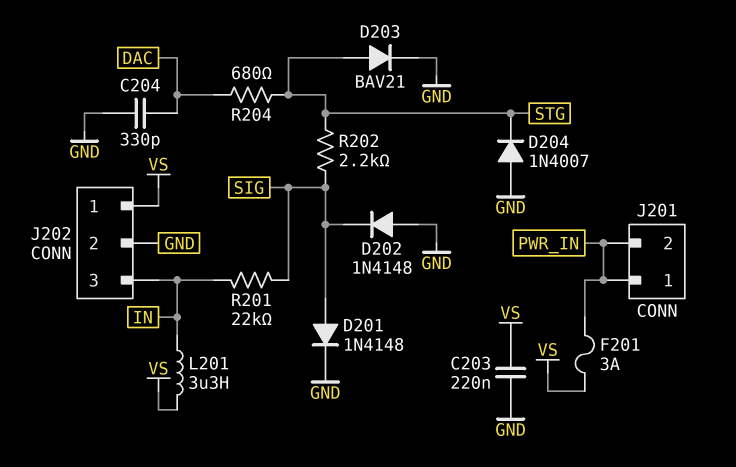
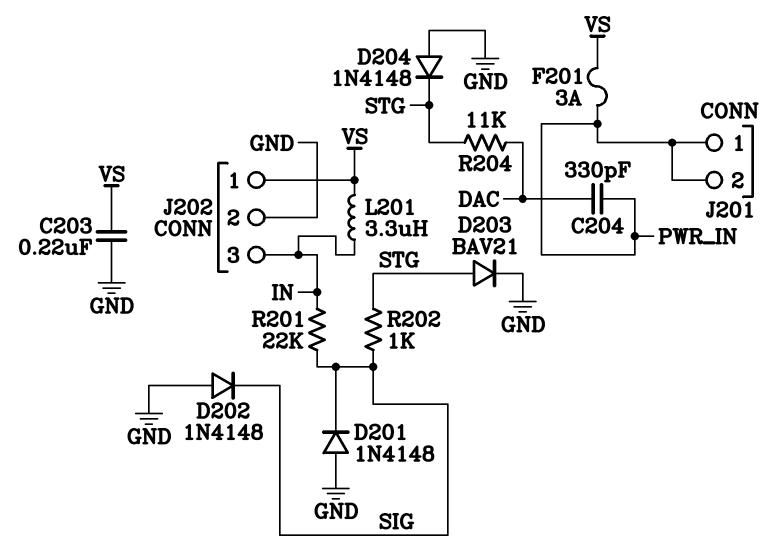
C204: 330pF (DAC, GND) -> 330pF (DAC, PWR_IN)
D201: diode 1N4148 (A SIG, K GND) -> diode 1N4148 (A GND, K SIG)
D204: diode 1N4007 (A GND, K STG) -> diode 1N4148 (A GND, K STG)
R202: 2.2k (SIG, STG) -> 1k (SIG, STG)
R204: 680 (DAC, STG) -> 11k (DAC, STG)

